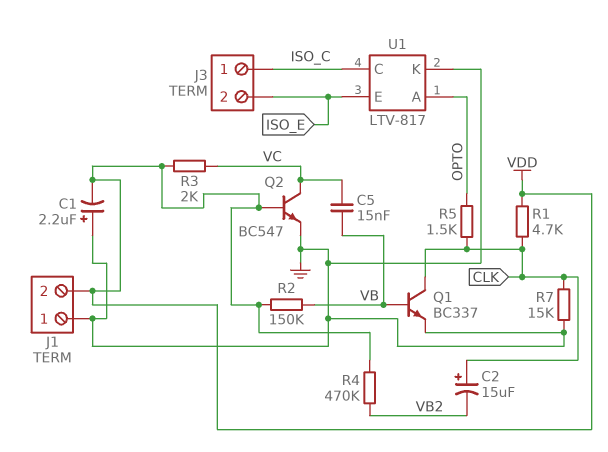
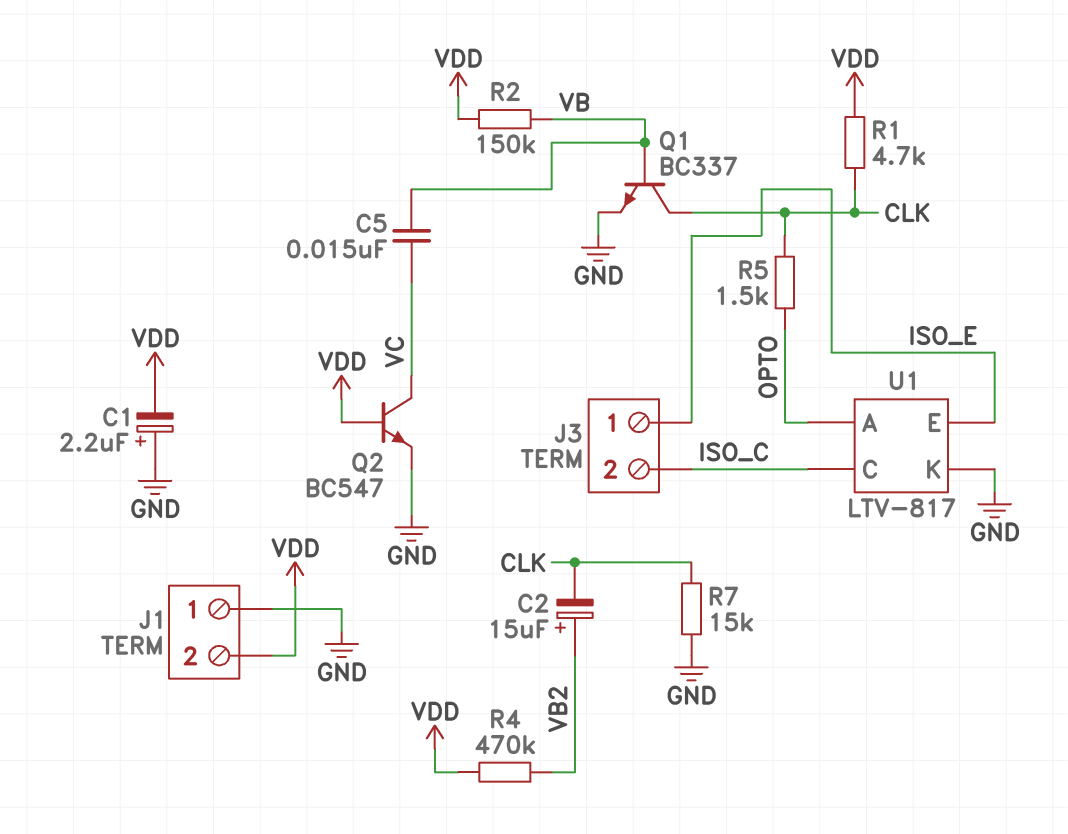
C2: 15uF (plus CLK, minus VB2) -> 15uF (plus VB2, minus CLK)
J3 pin 1: ISO_C -> ISO_E
J3 pin 2: ISO_E -> ISO_C
R3: 2k (VC, VDD) -> none

